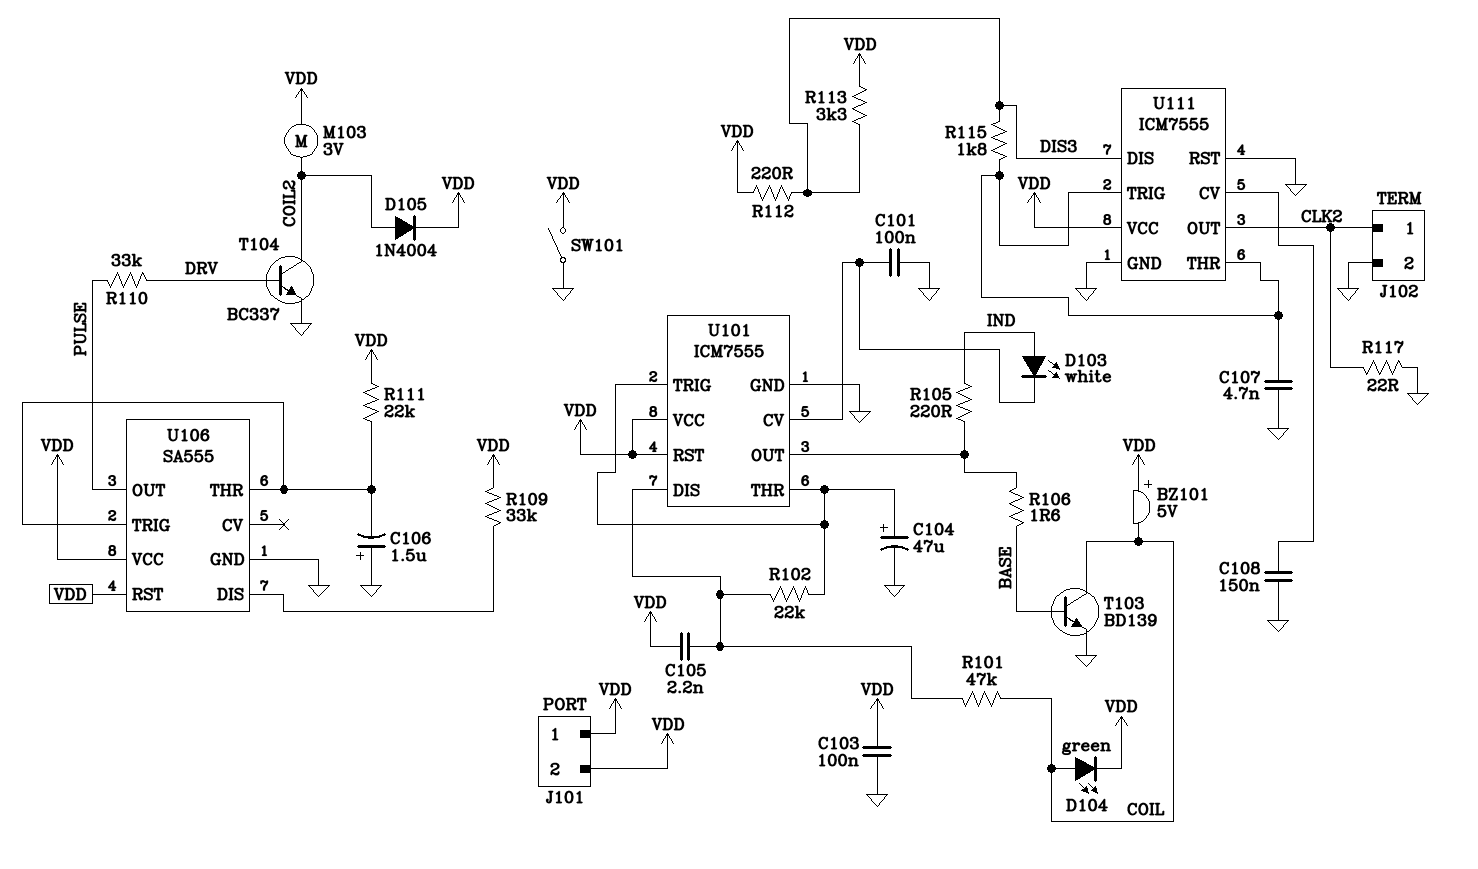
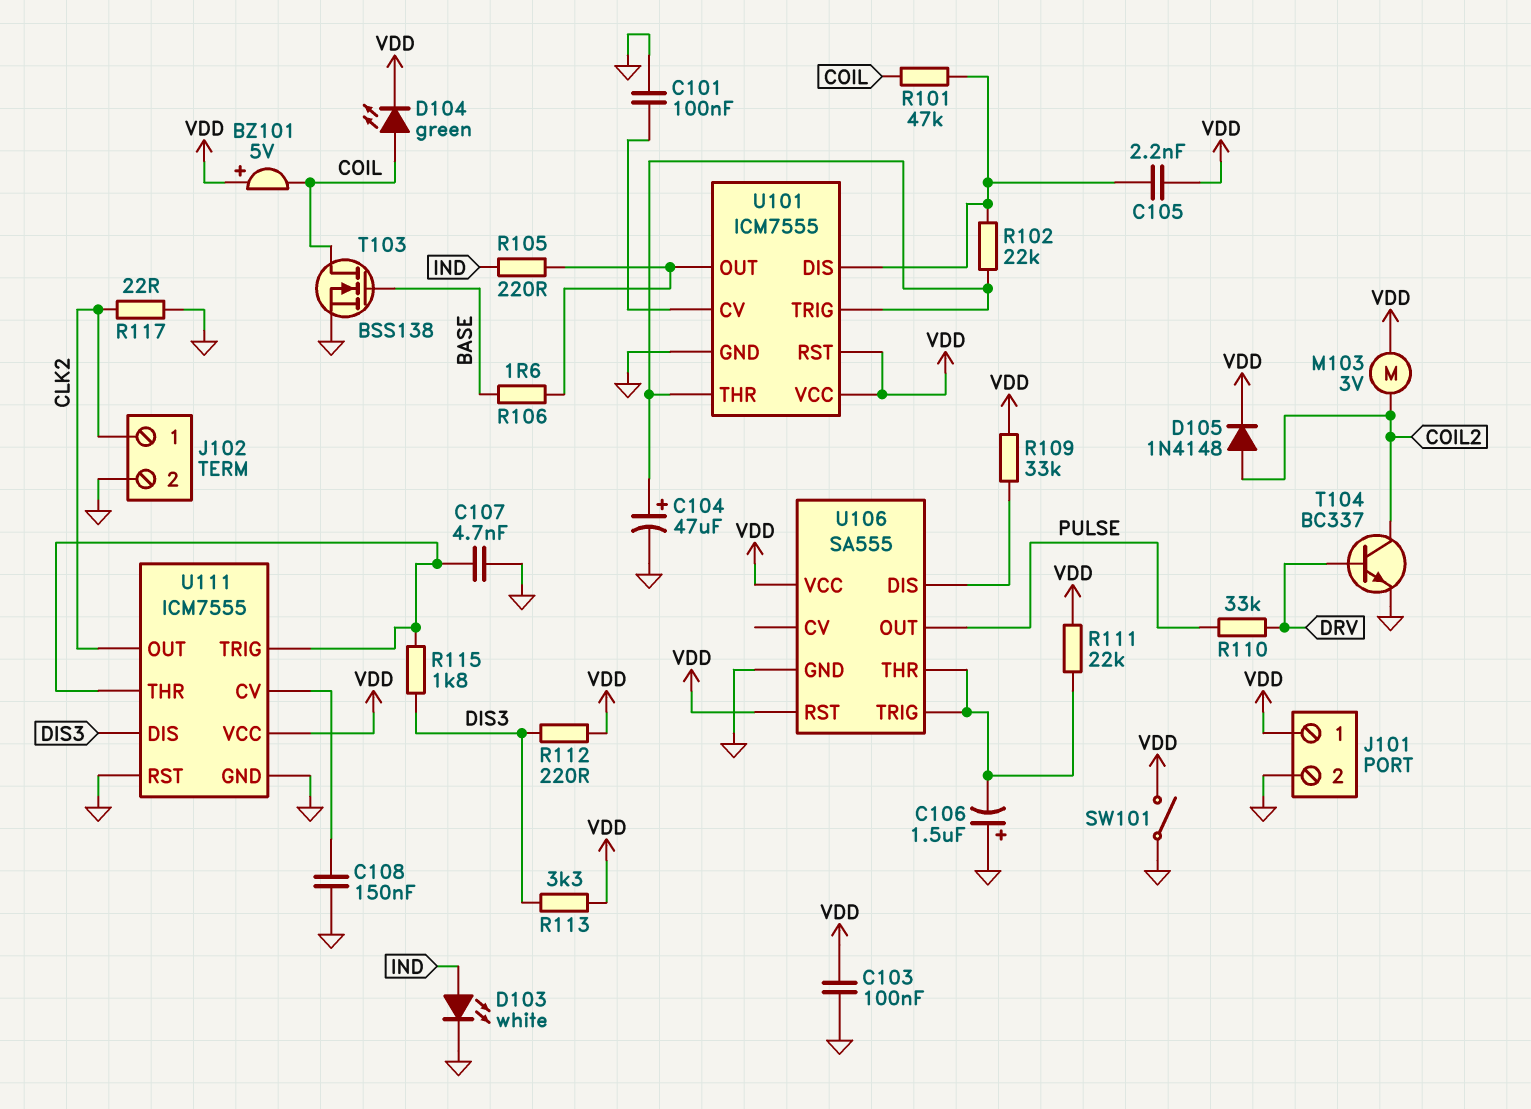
D103: LED white (A IND, K U101/CV) -> LED white (A IND, K GND)
D105: diode 1N4004 (A COIL2, K VDD) -> diode 1N4148 (A COIL2, K VDD)
J101 pin 2: VDD -> GND
T103: NPN BD139 (B BASE, C COIL, E GND) -> NMOS BSS138 (G BASE, D COIL, S GND)

